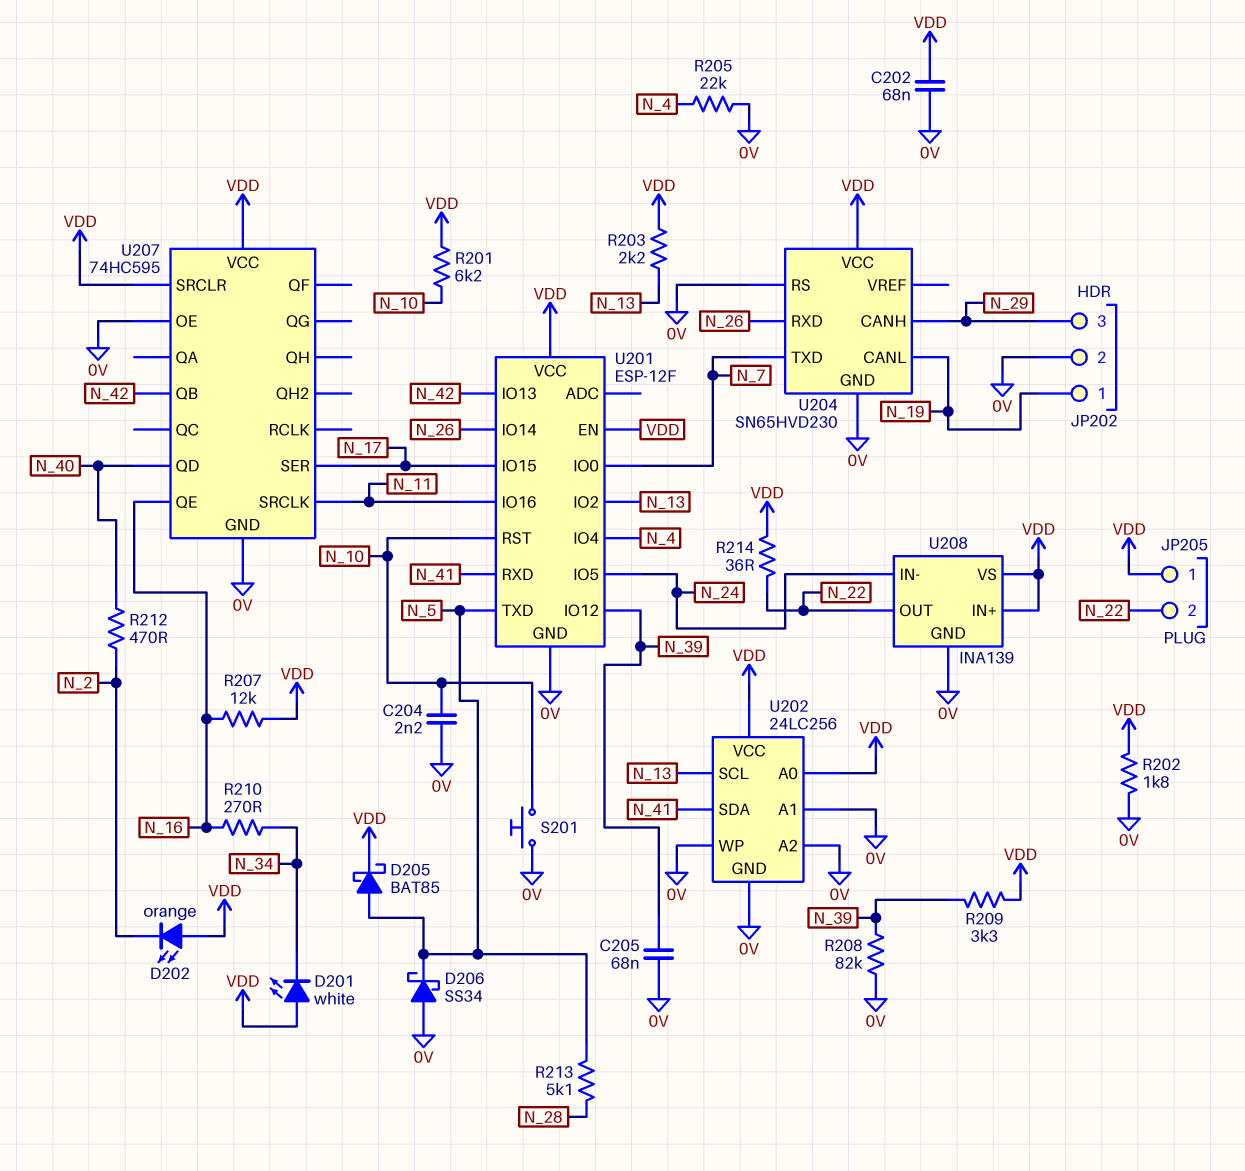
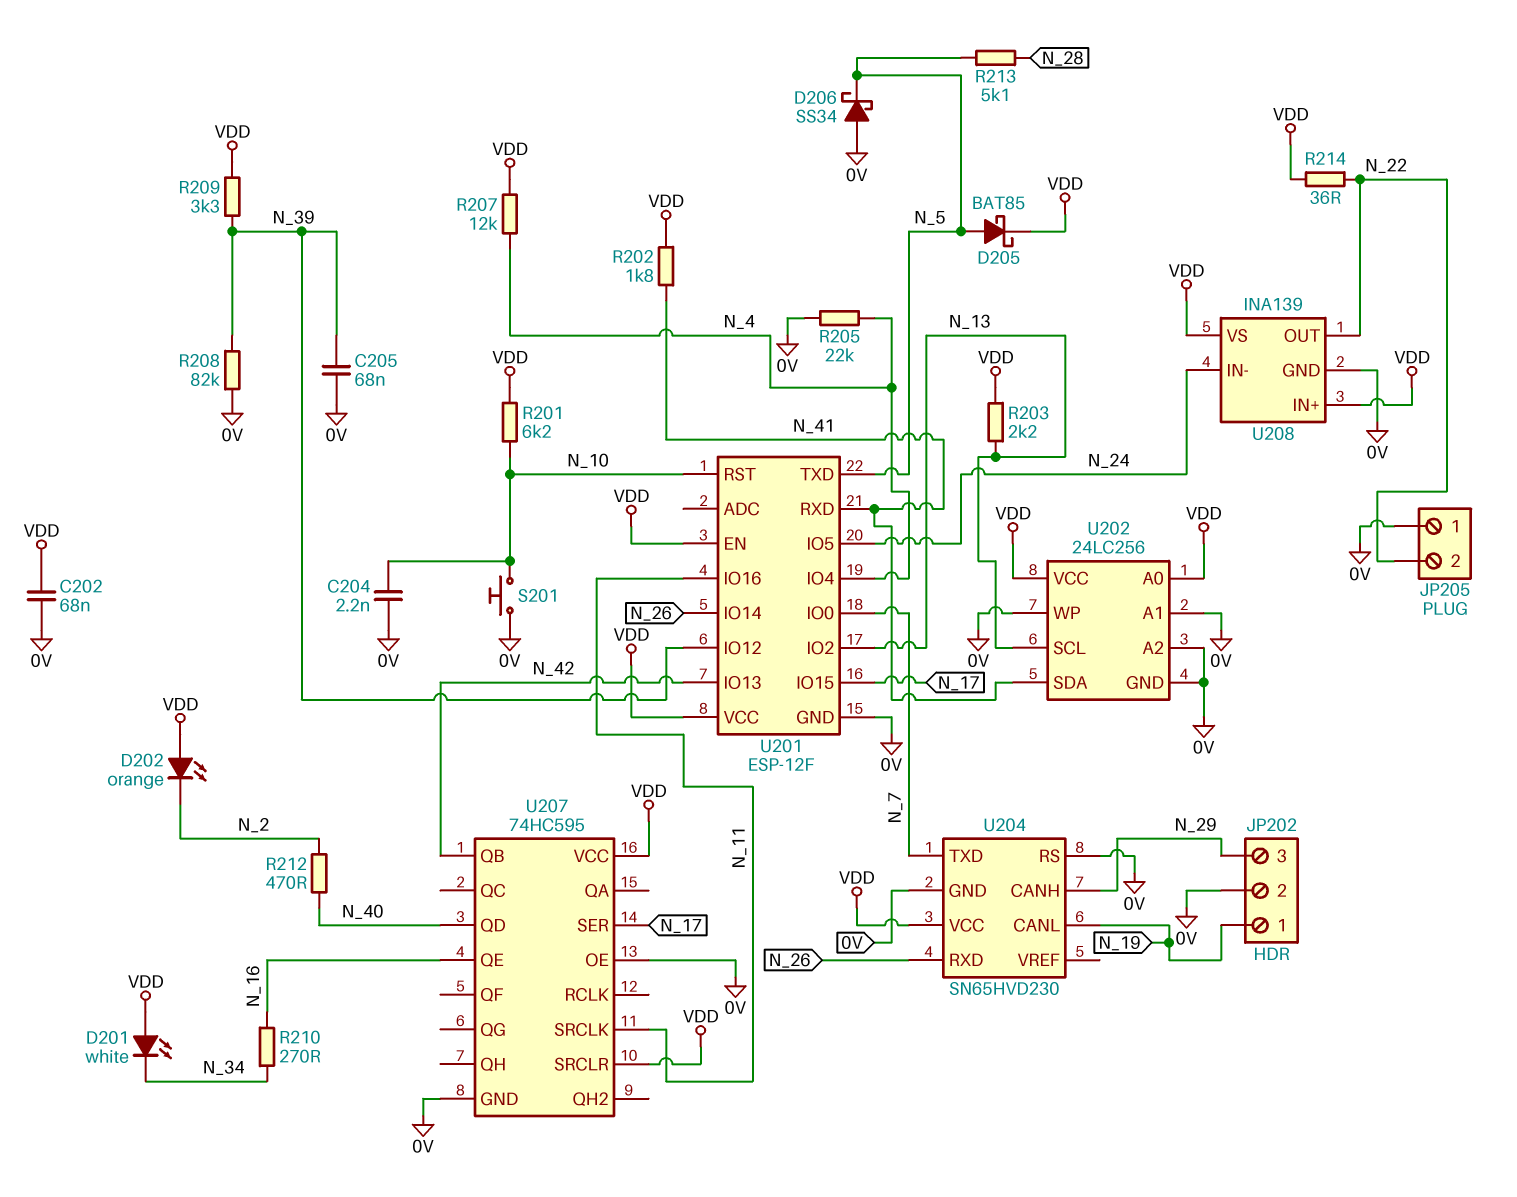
JP205 pin 1: VDD -> 0V
R202: 1.8k (0V, VDD) -> 1.8k (N_41, VDD)
R207: 12k (N_16, VDD) -> 12k (N_4, VDD)

